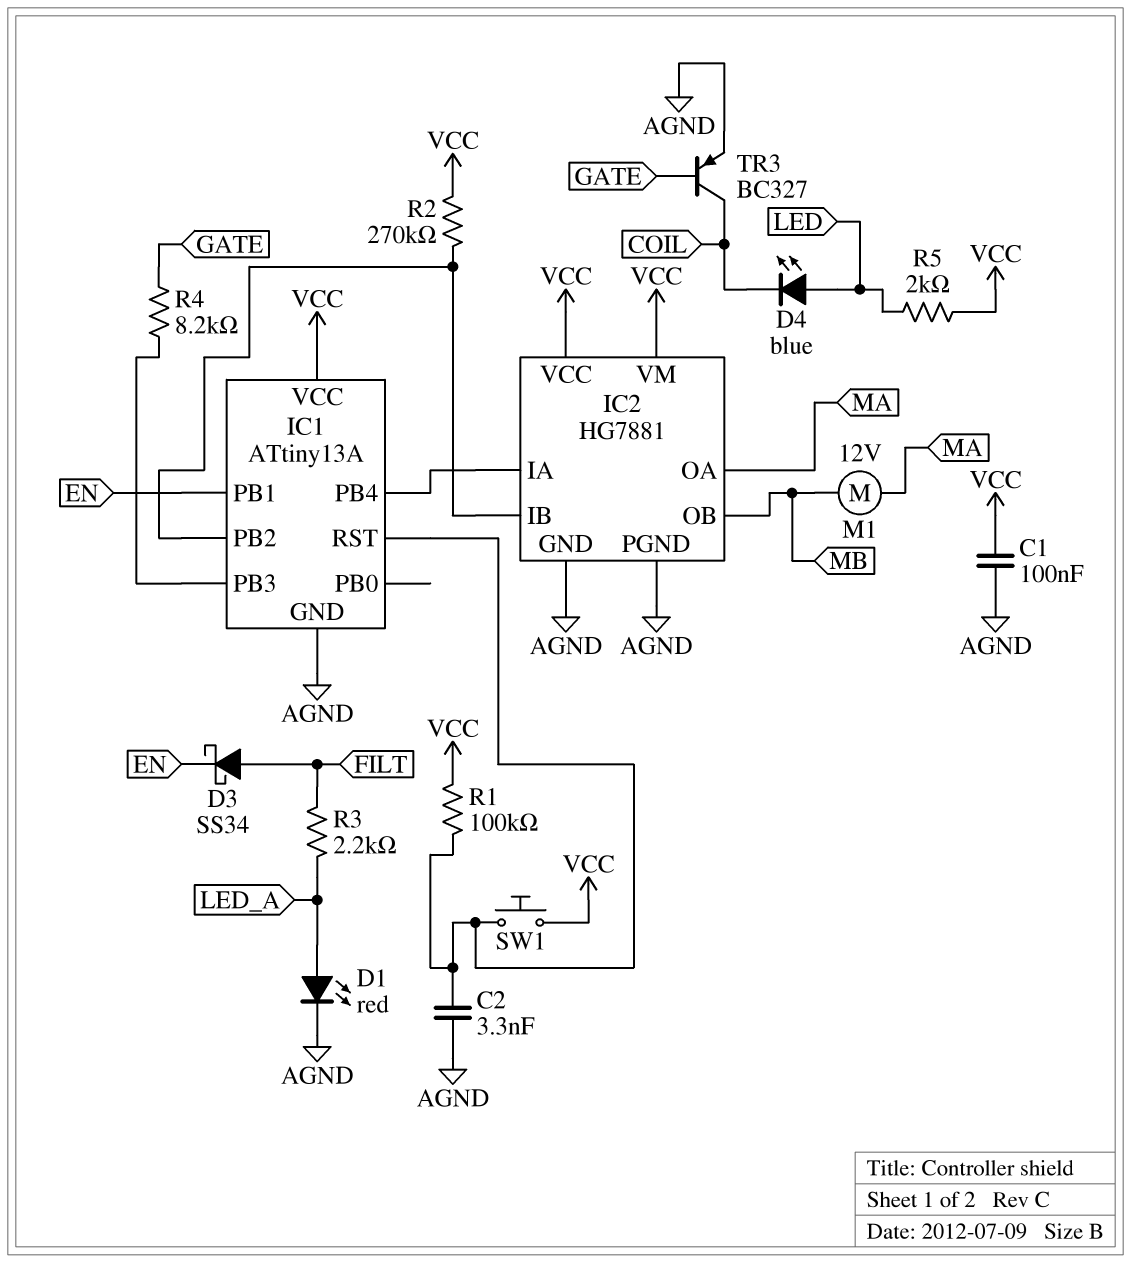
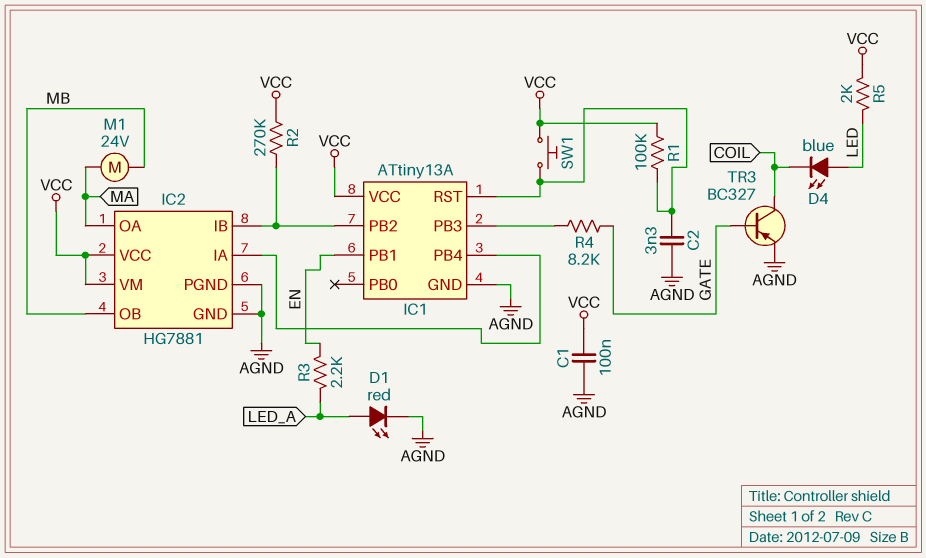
D3: schottky SS34 (A FILT, K EN) -> none
M1: motor 12V (MA, MB) -> motor 24V (MA, MB)
R3: 2.2k (FILT, LED_A) -> 2.2k (EN, LED_A)

